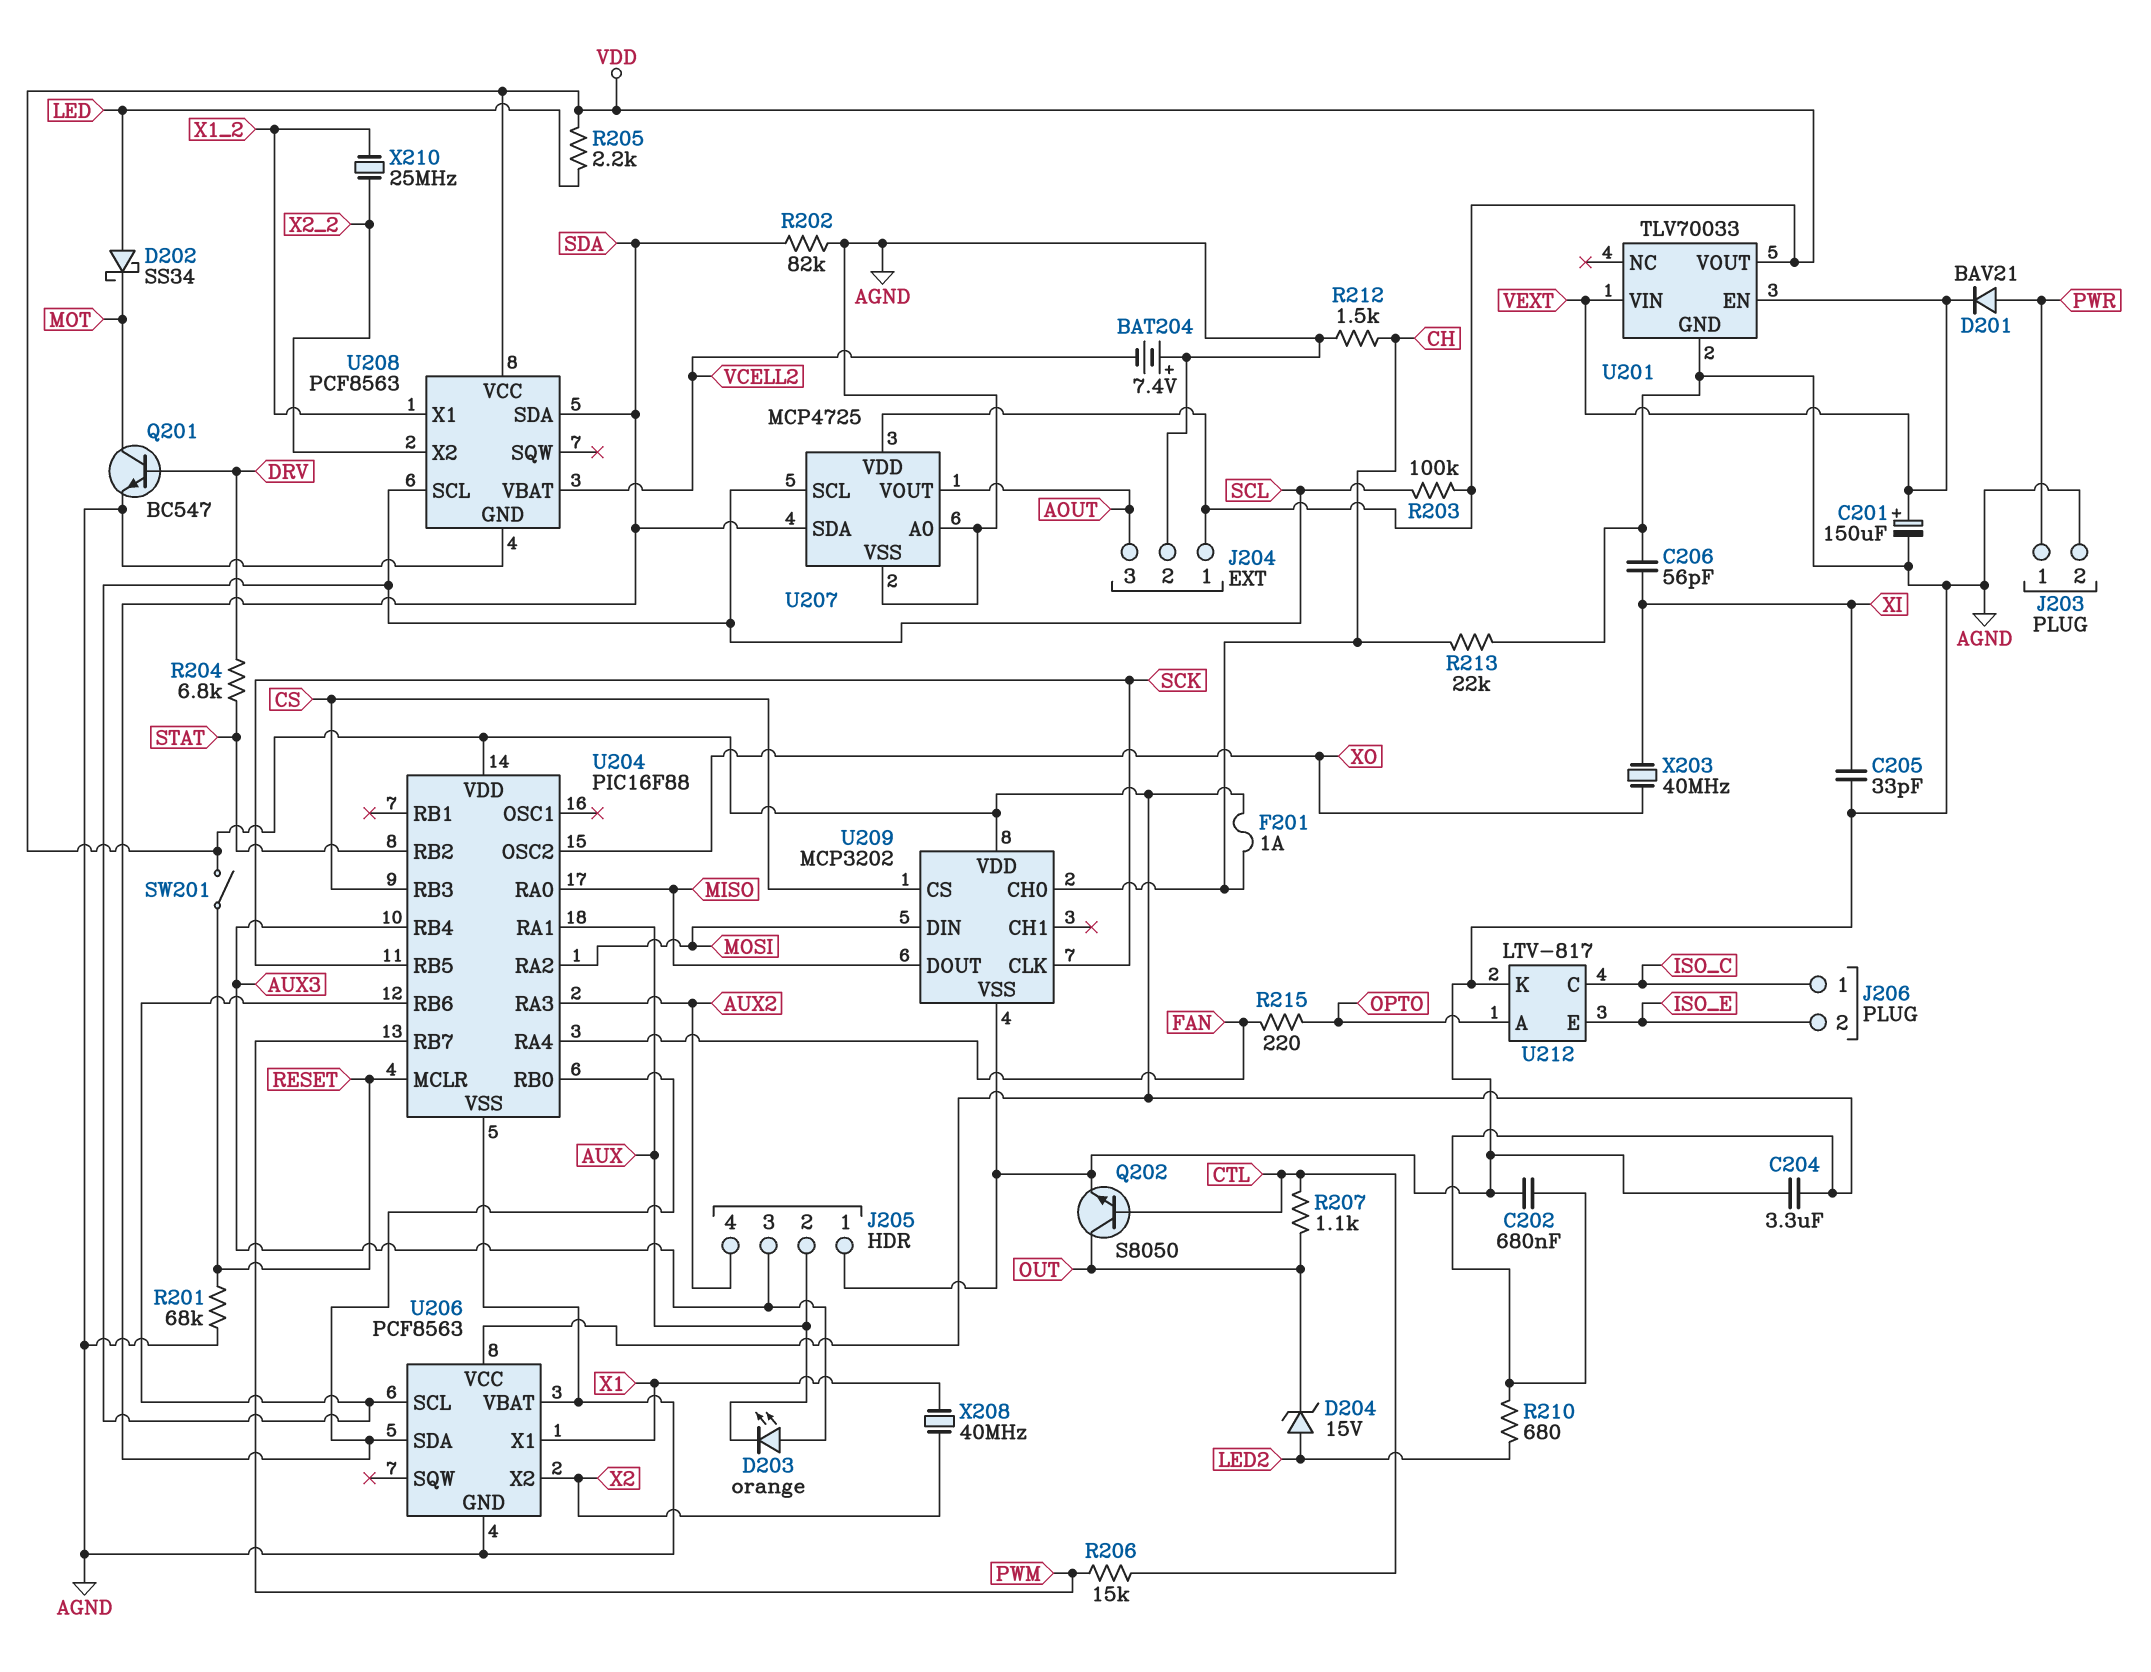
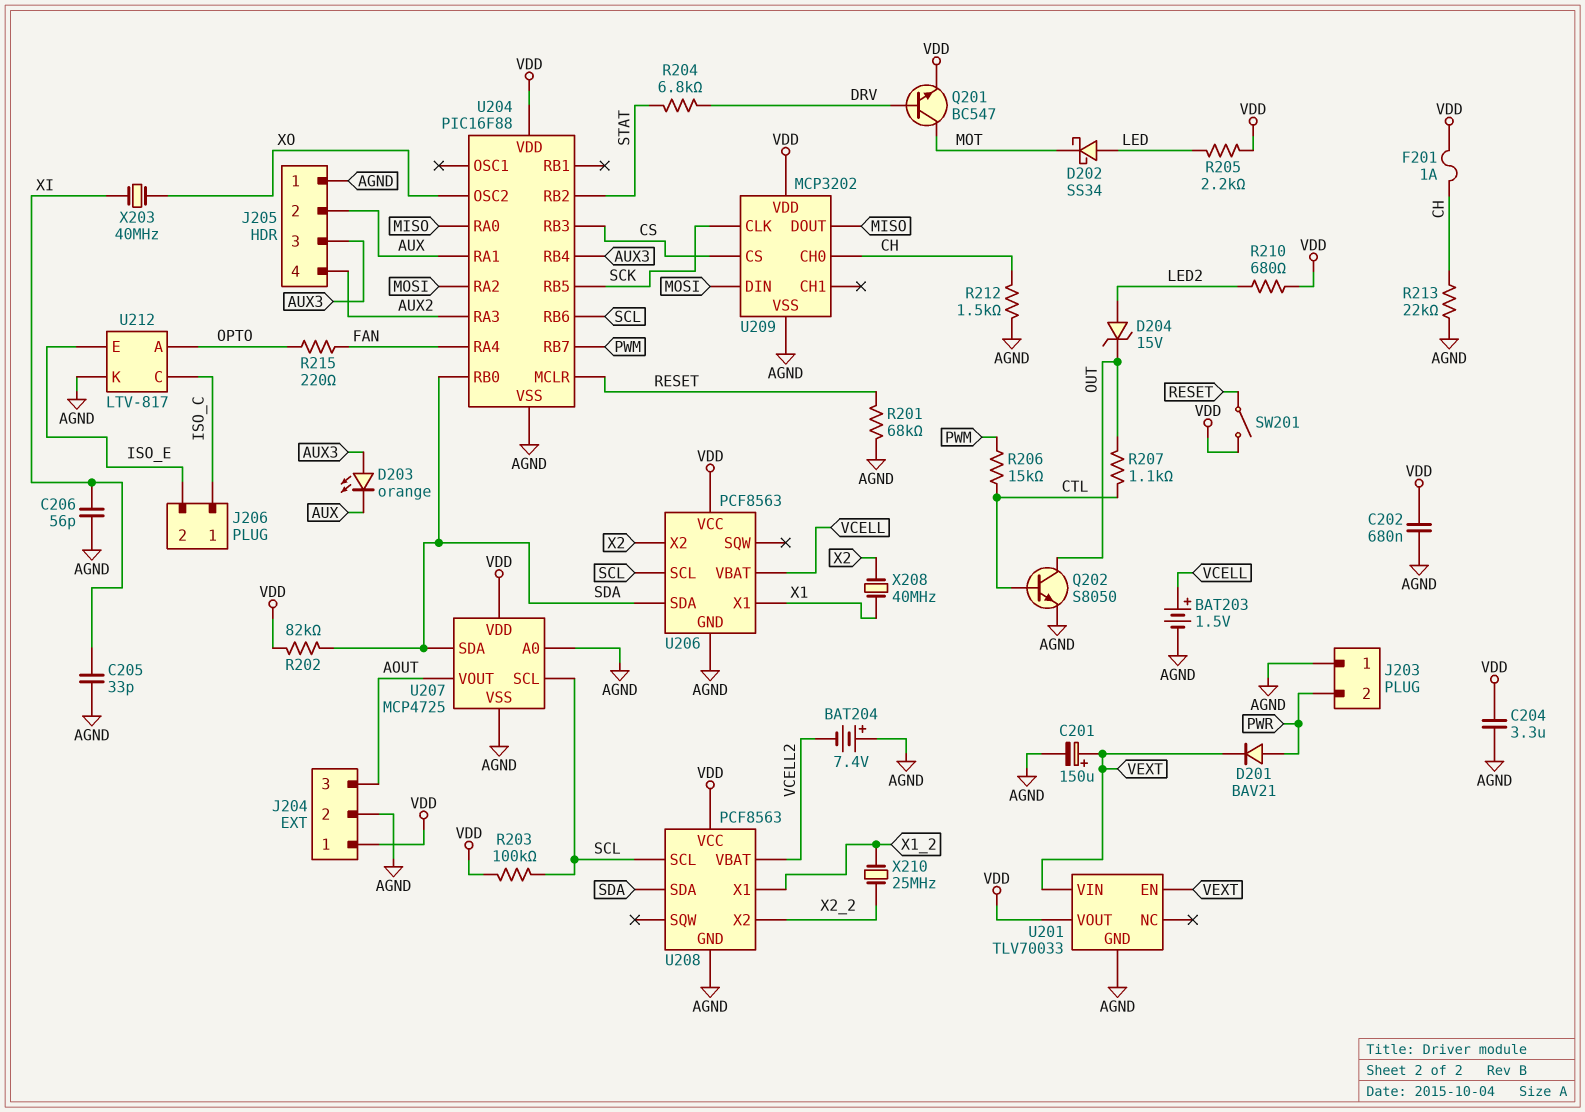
BAT203: none -> 1.5V (plus VCELL, minus AGND)
J203 pin 1: PWR -> AGND
J203 pin 2: AGND -> PWR
Q201: NPN BC547 (B DRV, C MOT, E AGND) -> NPN BC547 (B DRV, C MOT, E VDD)
R202: 82k (AGND, SDA) -> 82k (SDA, VDD)
U206 pin VBAT: AGND -> VCELL

